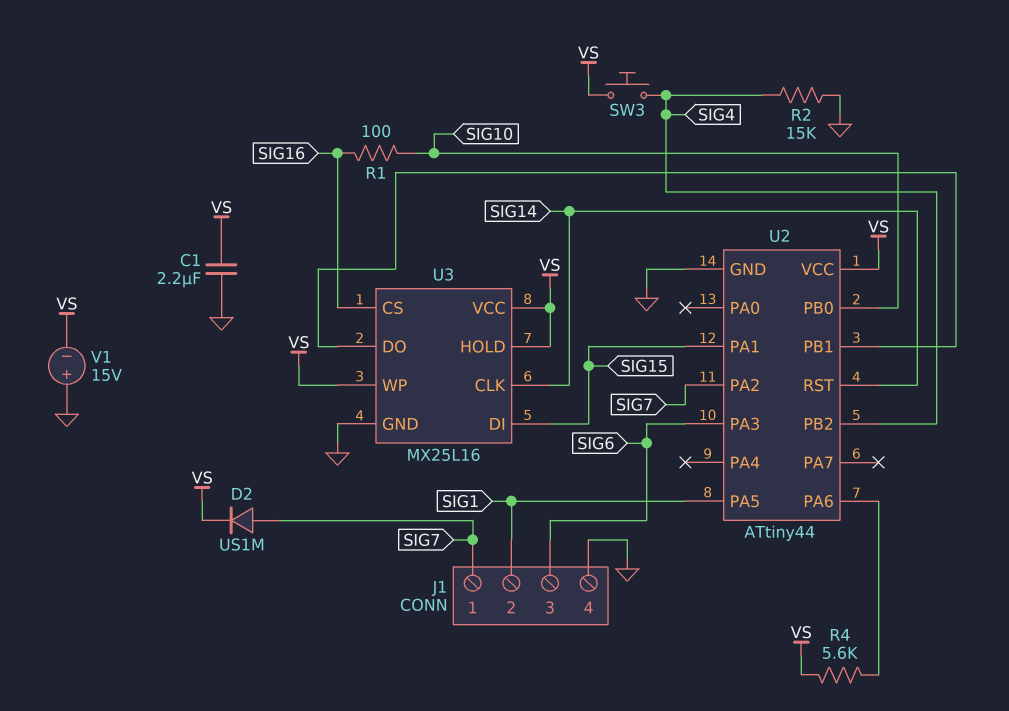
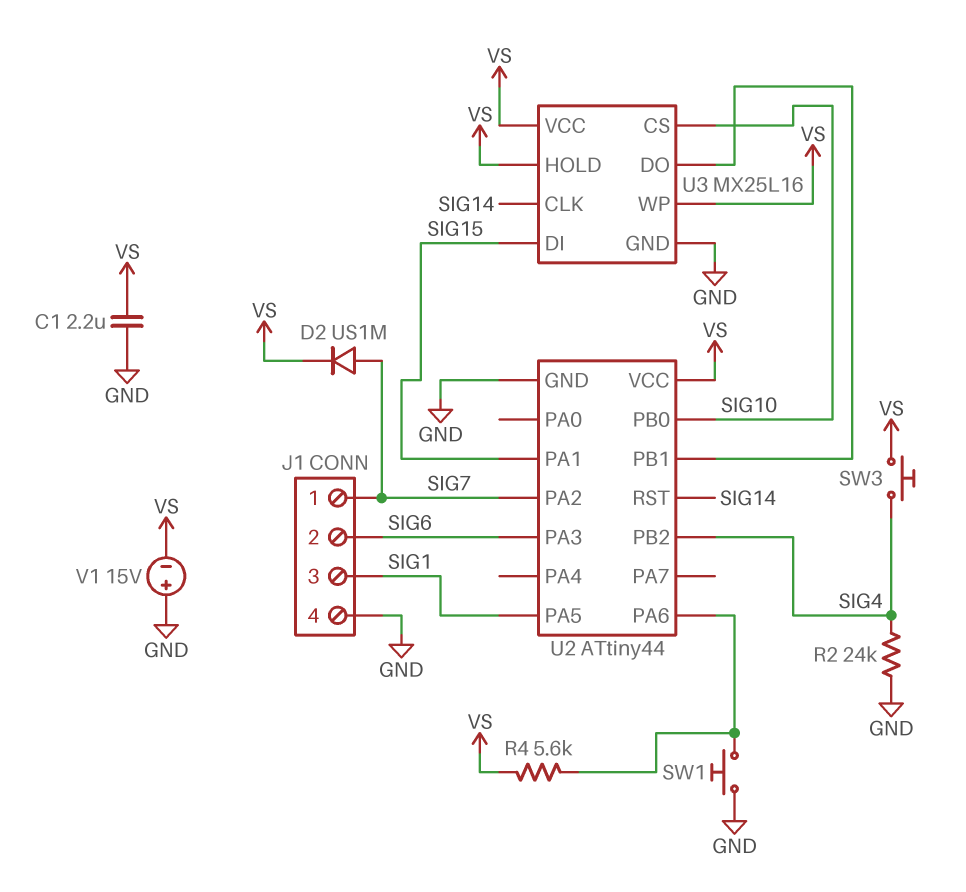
J1 pin 2: SIG1 -> SIG6
J1 pin 3: SIG6 -> SIG1
R1: 100 (SIG10, SIG16) -> none
R2: 15k (GND, SIG4) -> 24k (GND, SIG4)
SW1: none -> button (GND, U2/PA6)
U3 pin CS: SIG16 -> SIG10

